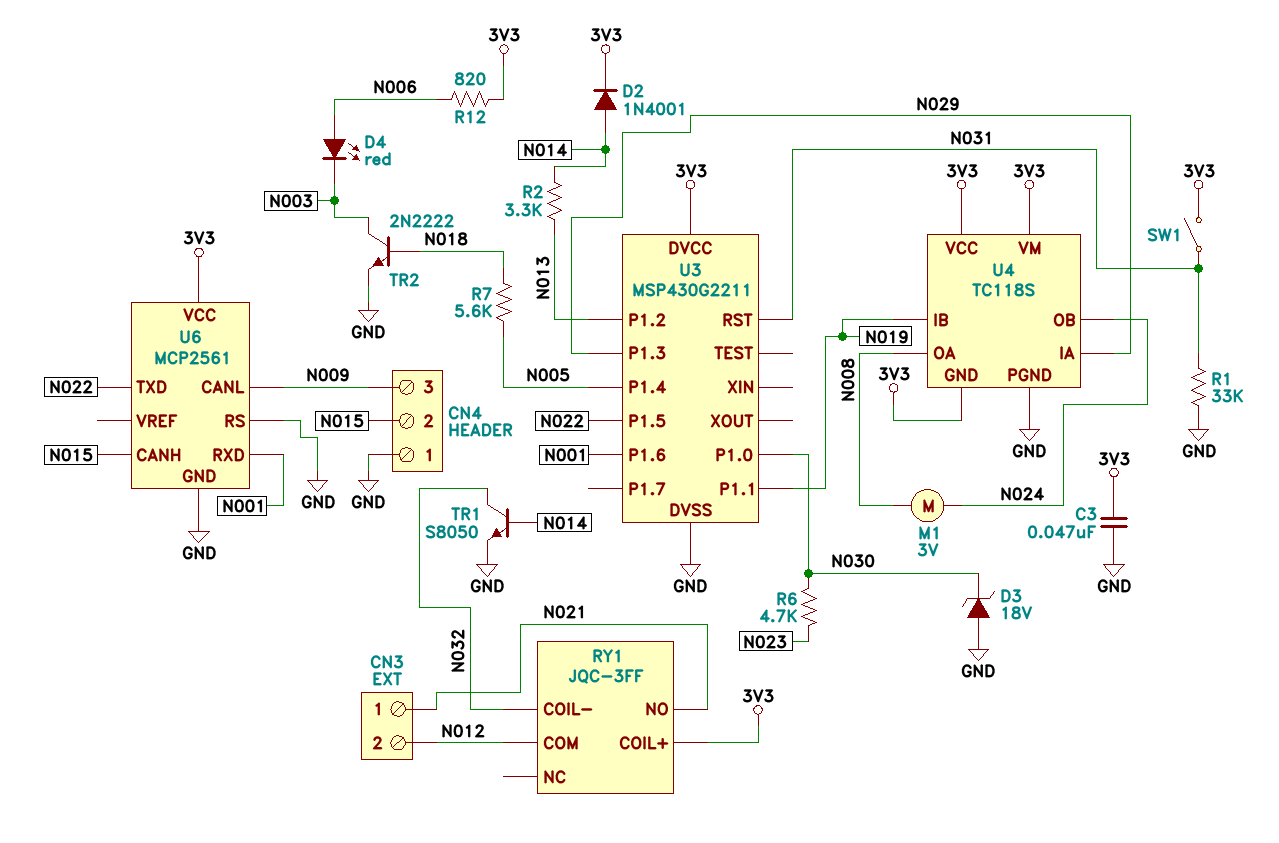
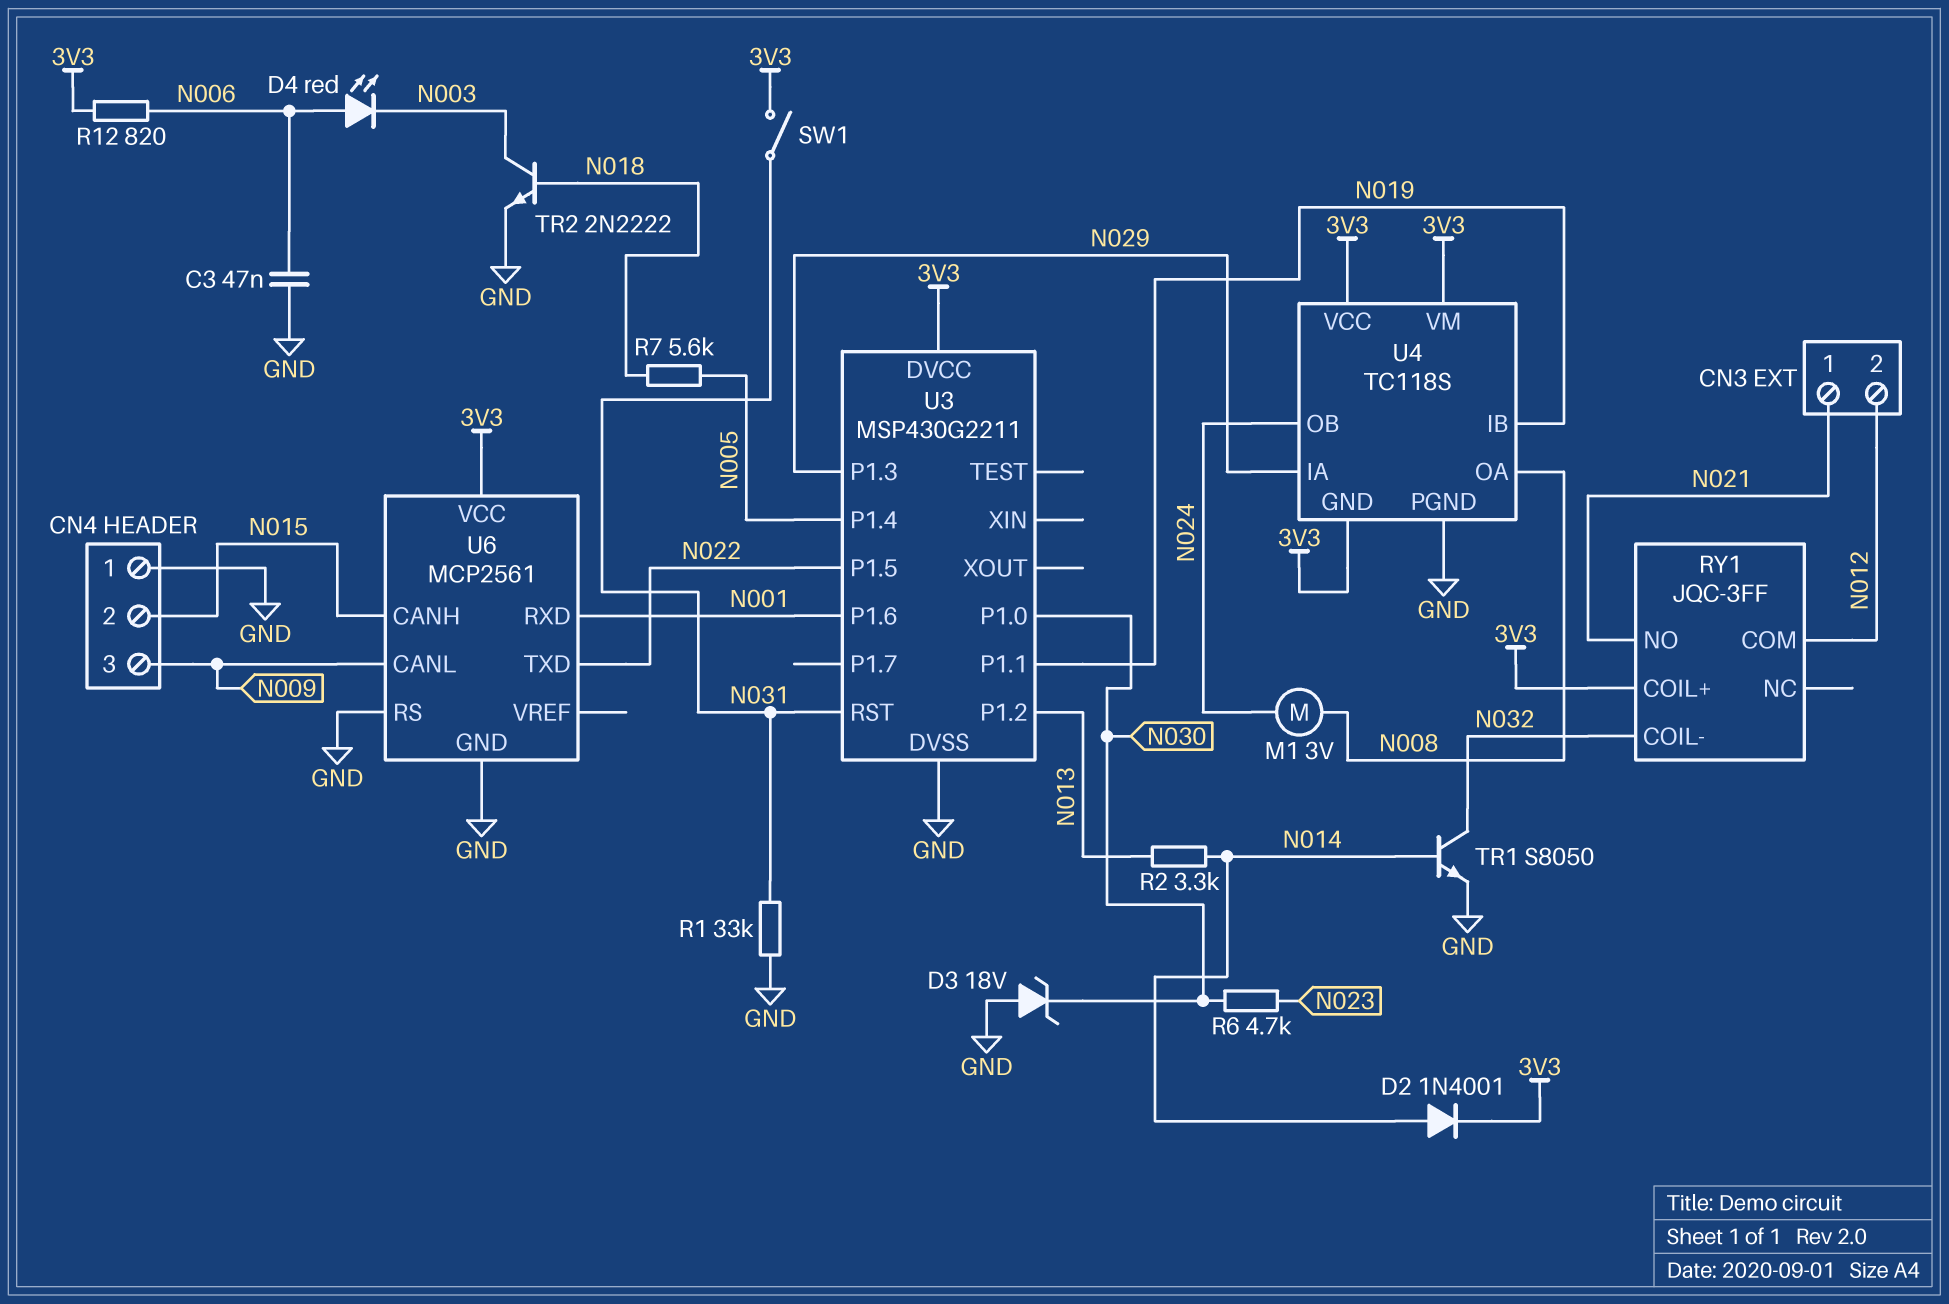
C3: 47nF (3V3, GND) -> 47nF (GND, N006)

